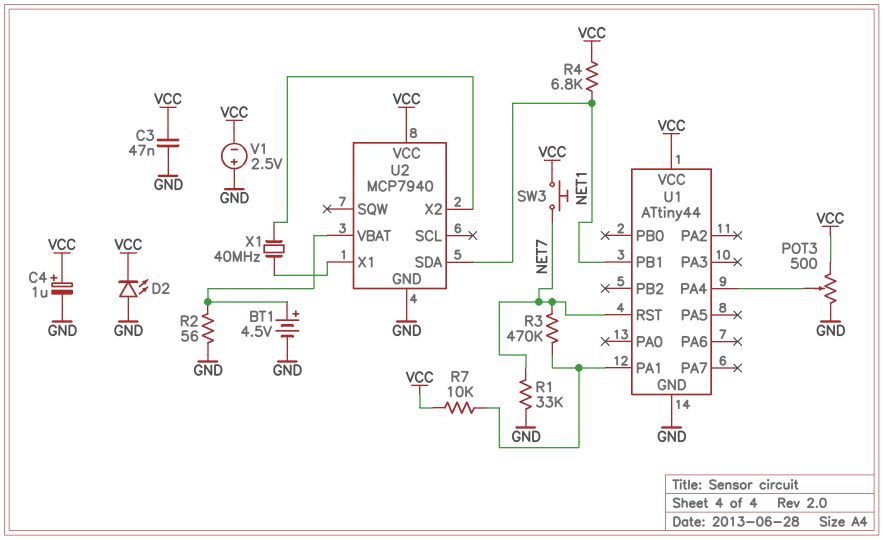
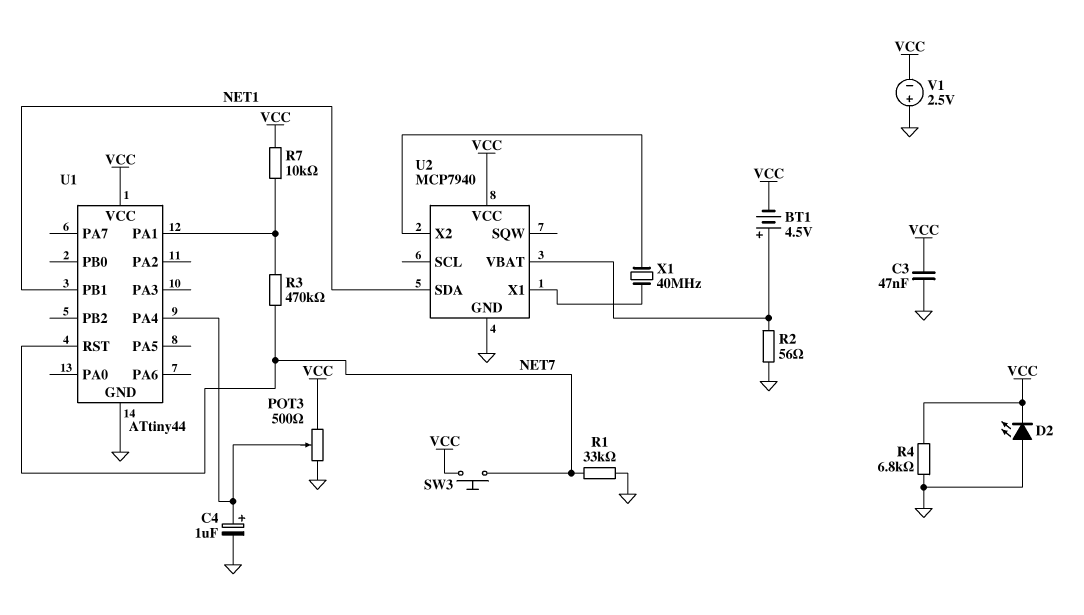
BT1: 4.5V (plus U2/VBAT, minus GND) -> 4.5V (plus U2/VBAT, minus VCC)
C4: 1uF (plus VCC, minus GND) -> 1uF (plus U1/PA4, minus GND)
R4: 6.8k (NET1, VCC) -> 6.8k (GND, VCC)

